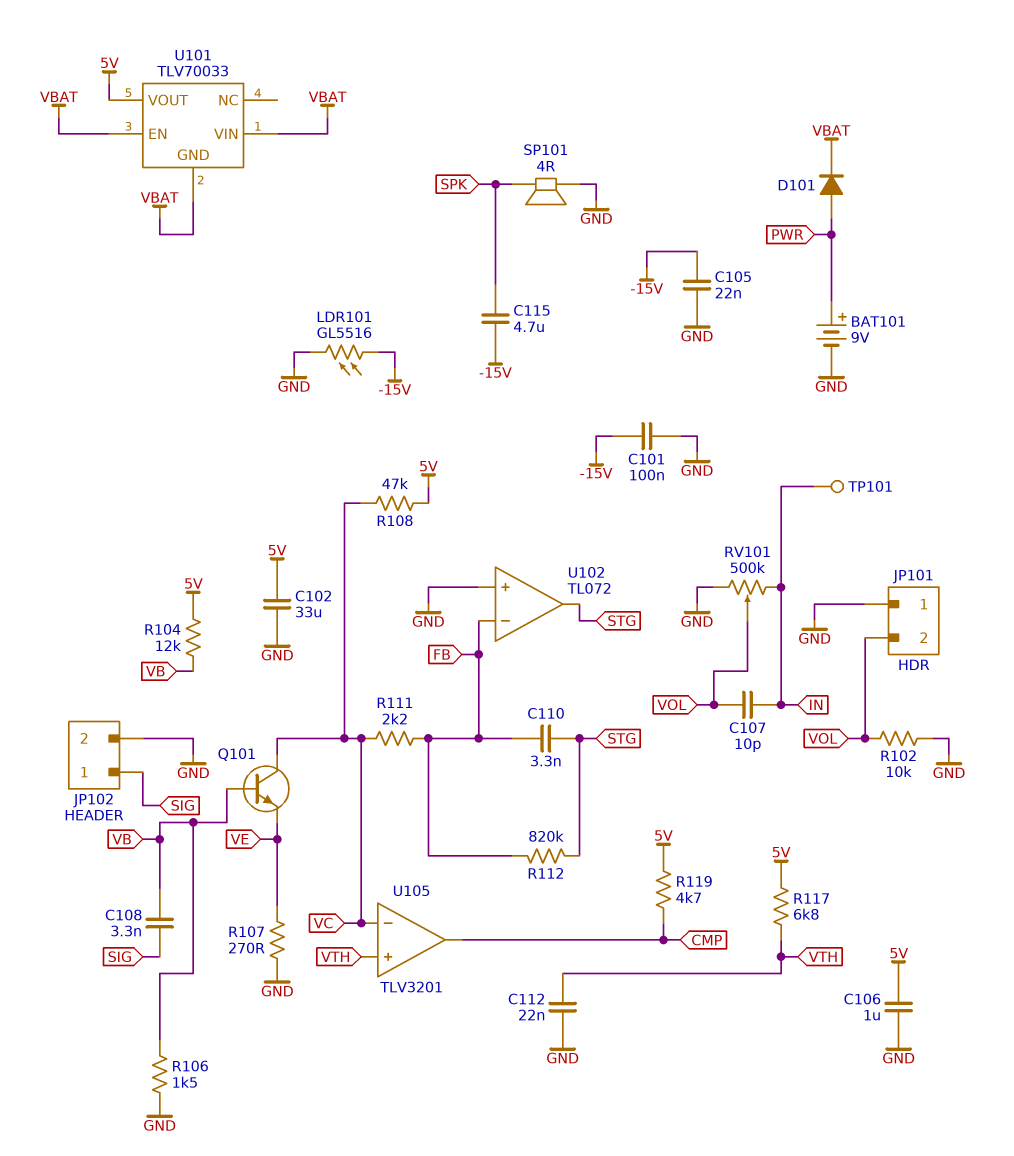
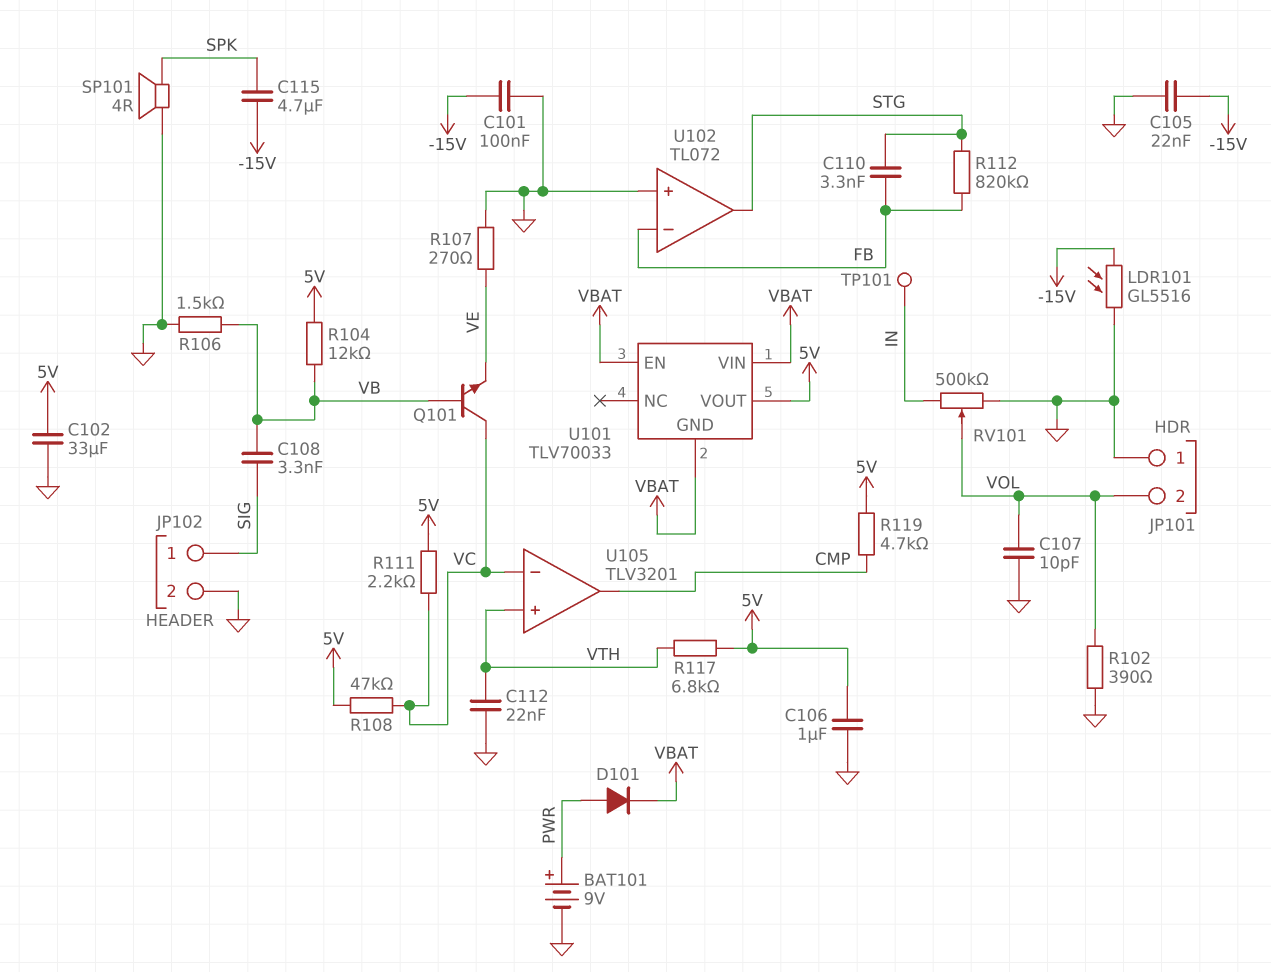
C107: 10pF (IN, VOL) -> 10pF (GND, VOL)
R102: 10k (GND, VOL) -> 390 (GND, VOL)
R111: 2.2k (FB, VC) -> 2.2k (5V, VC)

